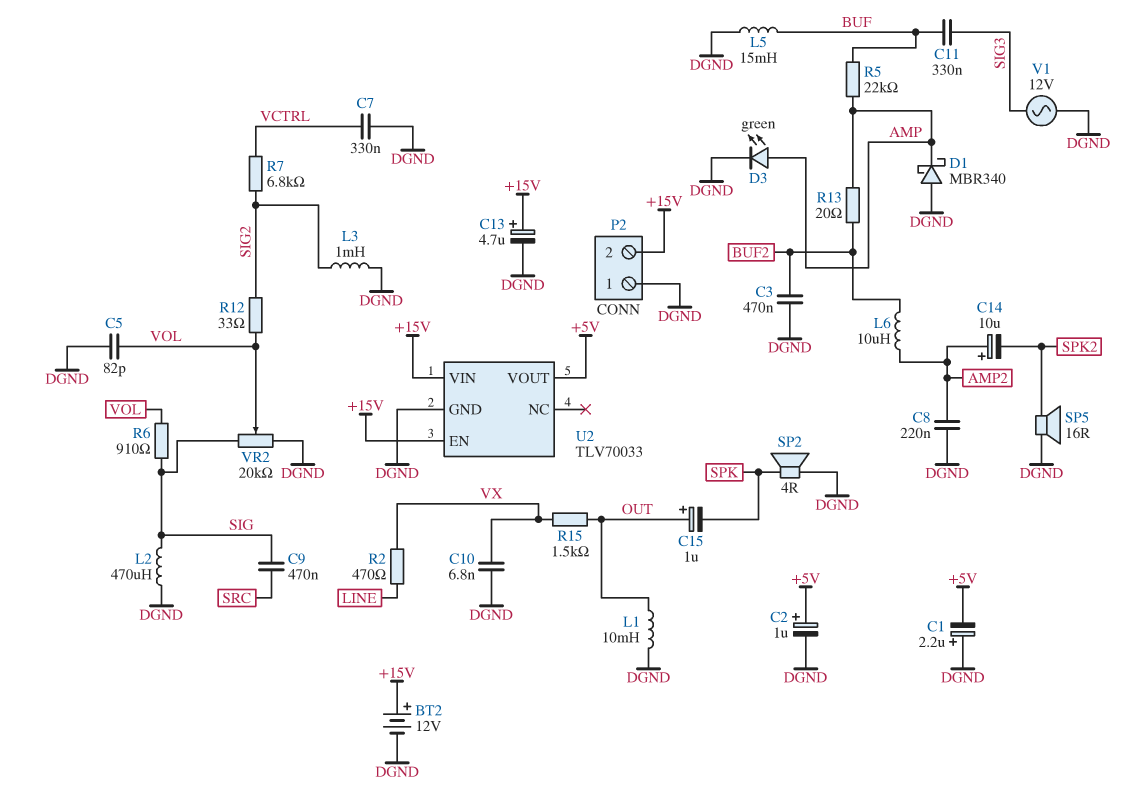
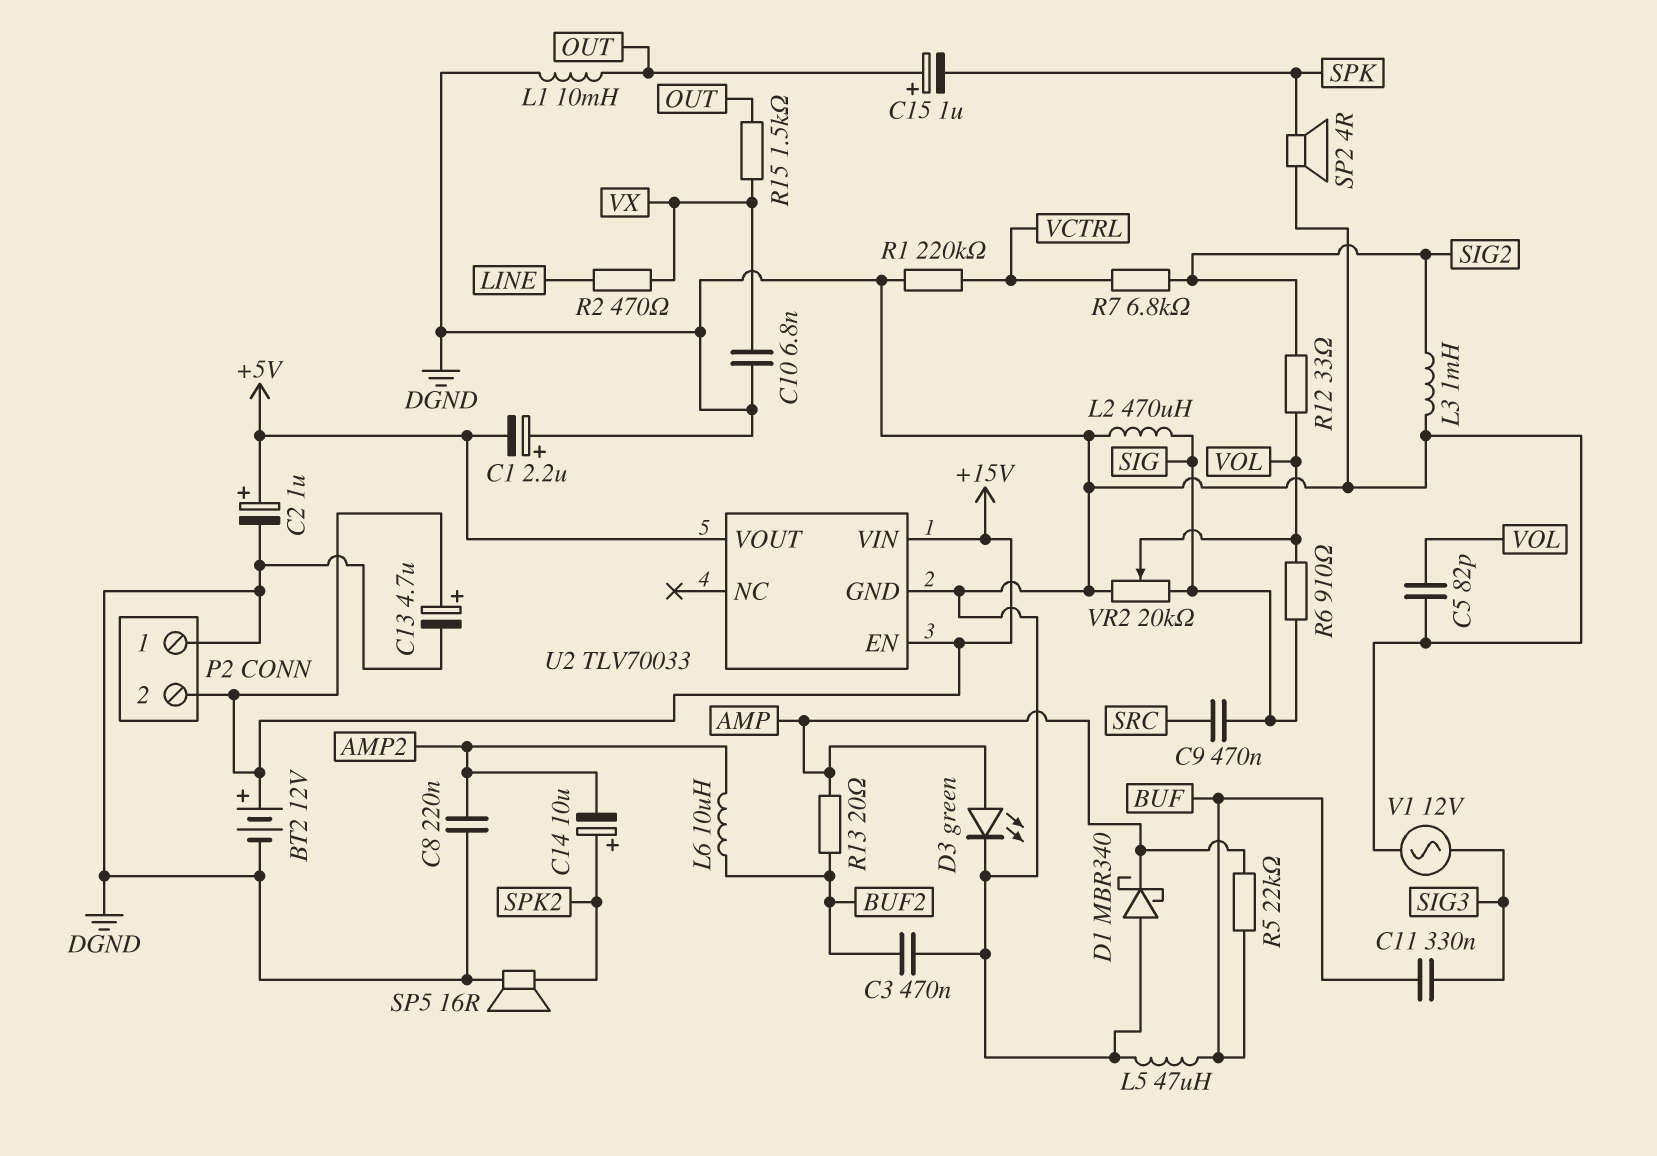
C7: 330nF (DGND, VCTRL) -> none
C14: 10uF (plus AMP2, minus SPK2) -> 10uF (plus SPK2, minus AMP2)
L5: 15mH (BUF, DGND) -> 47uH (BUF, DGND)
R1: none -> 220k (DGND, VCTRL)

